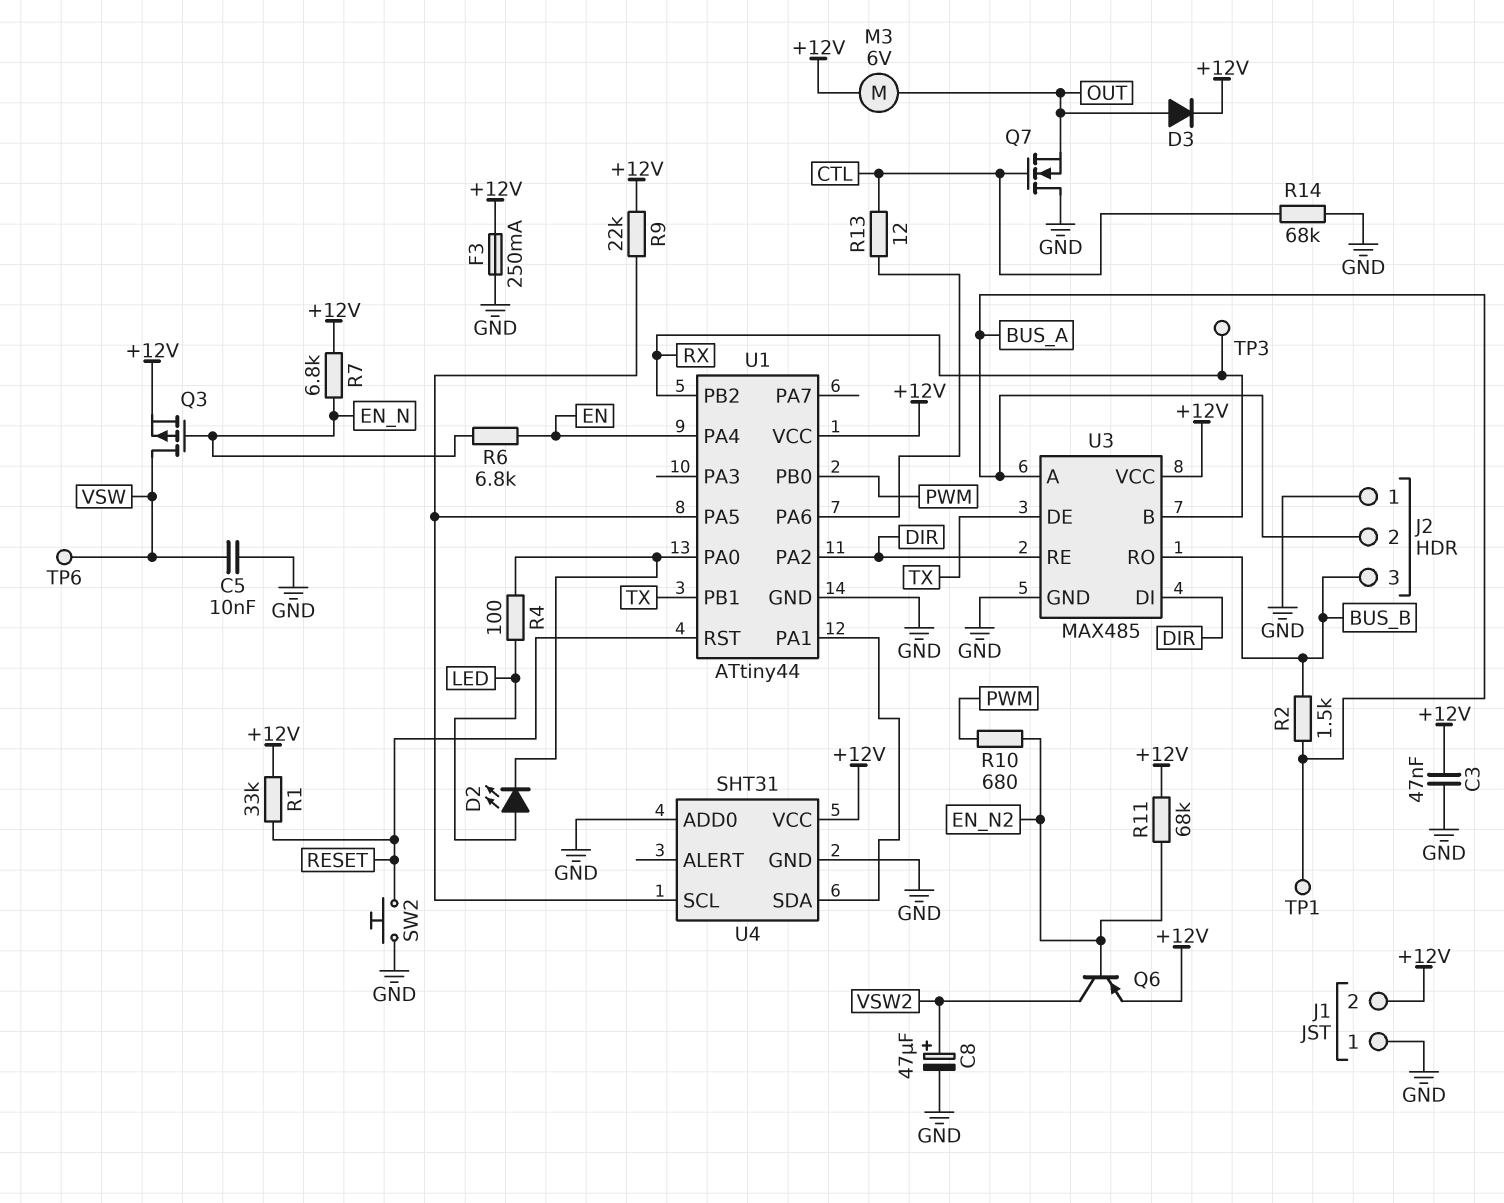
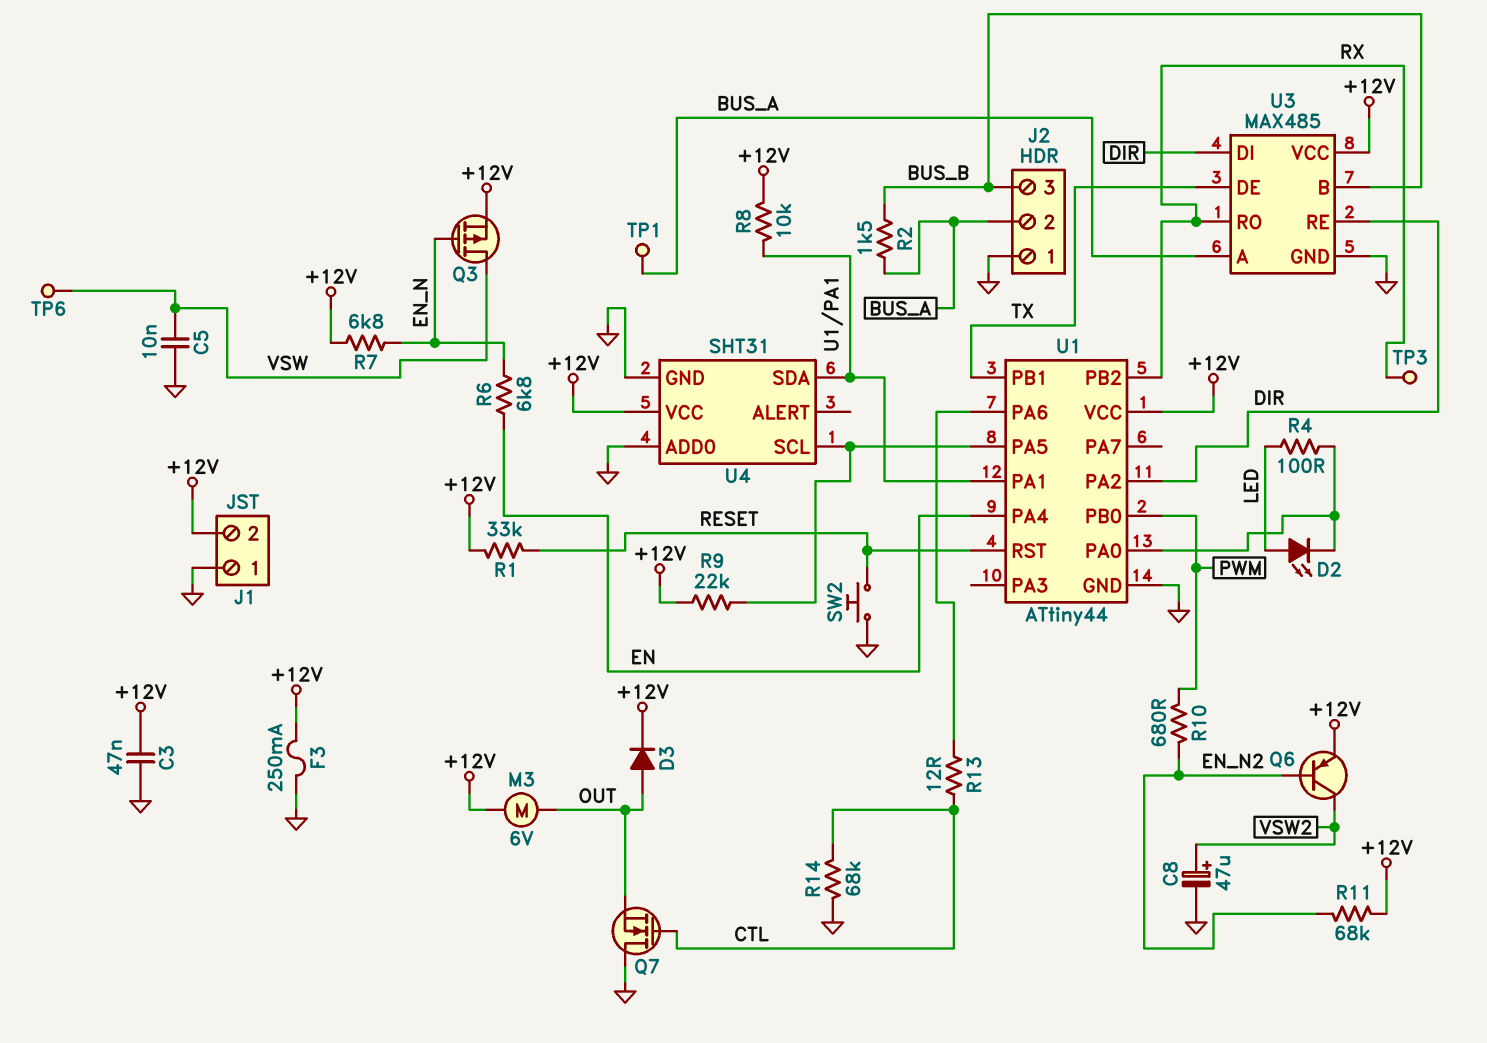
R8: none -> 10k (+12V, U1/PA1)
U3 pin B: RX -> BUS_B
U3 pin RO: BUS_B -> RX

